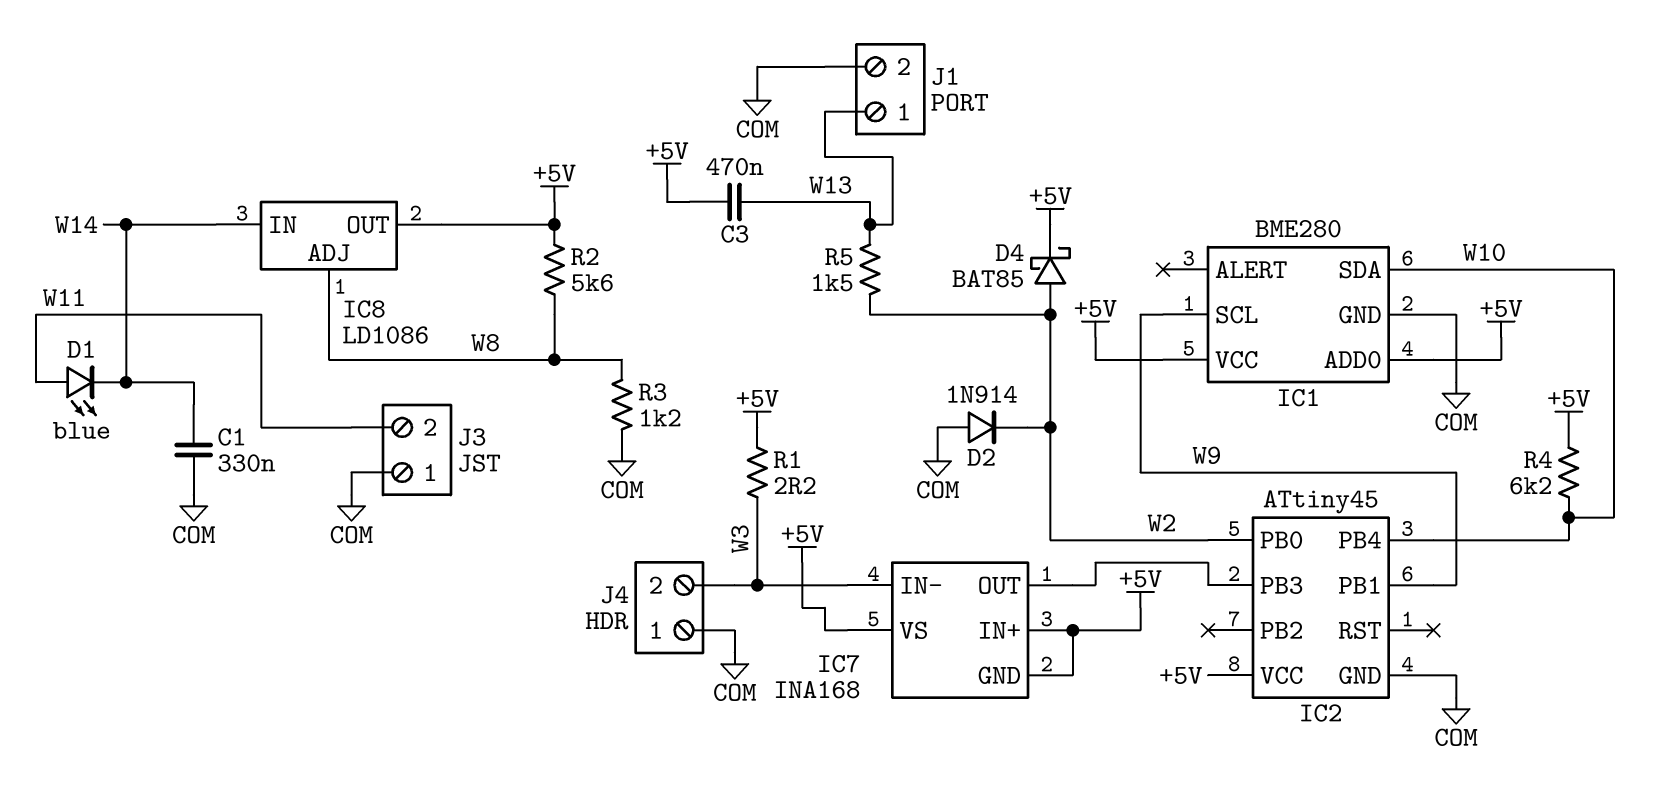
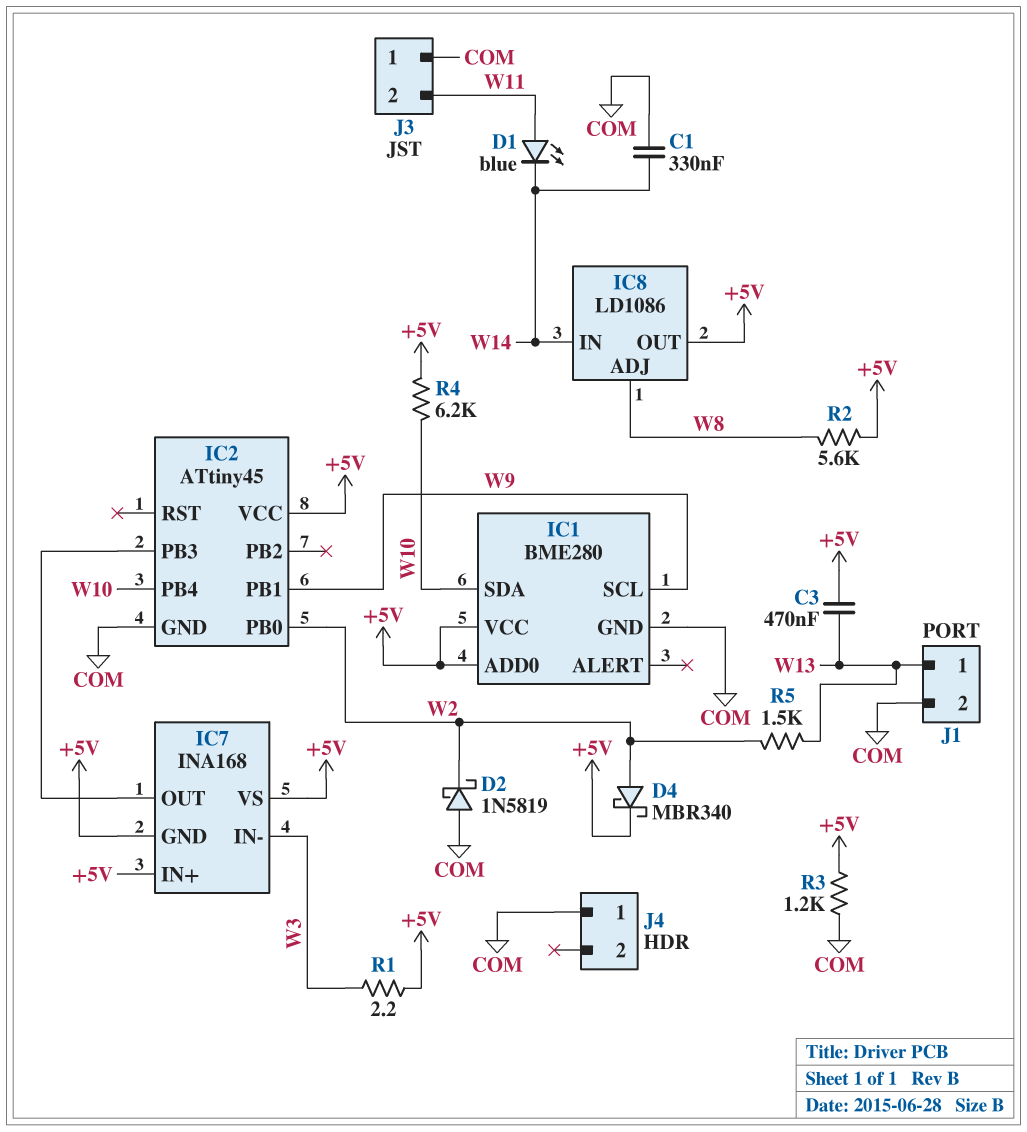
D2: diode 1N914 (A COM, K W2) -> schottky 1N5819 (A COM, K W2)
D4: schottky BAT85 (A W2, K +5V) -> schottky MBR340 (A W2, K +5V)
J4 pin 2: W3 -> none
R3: 1.2k (COM, W8) -> 1.2k (+5V, COM)

